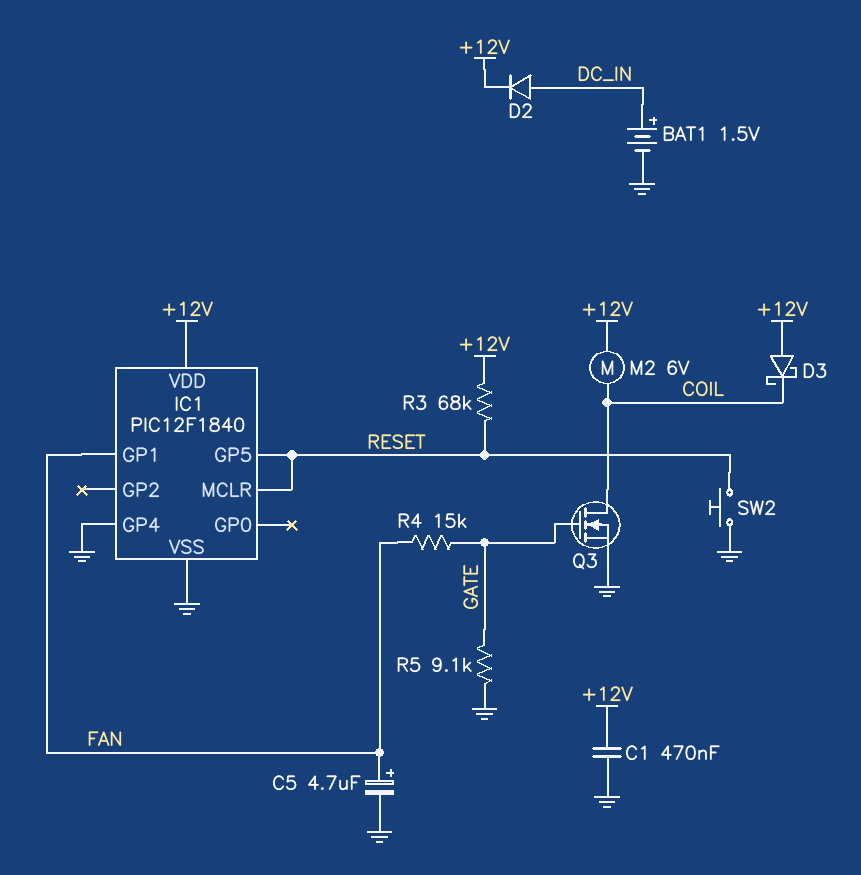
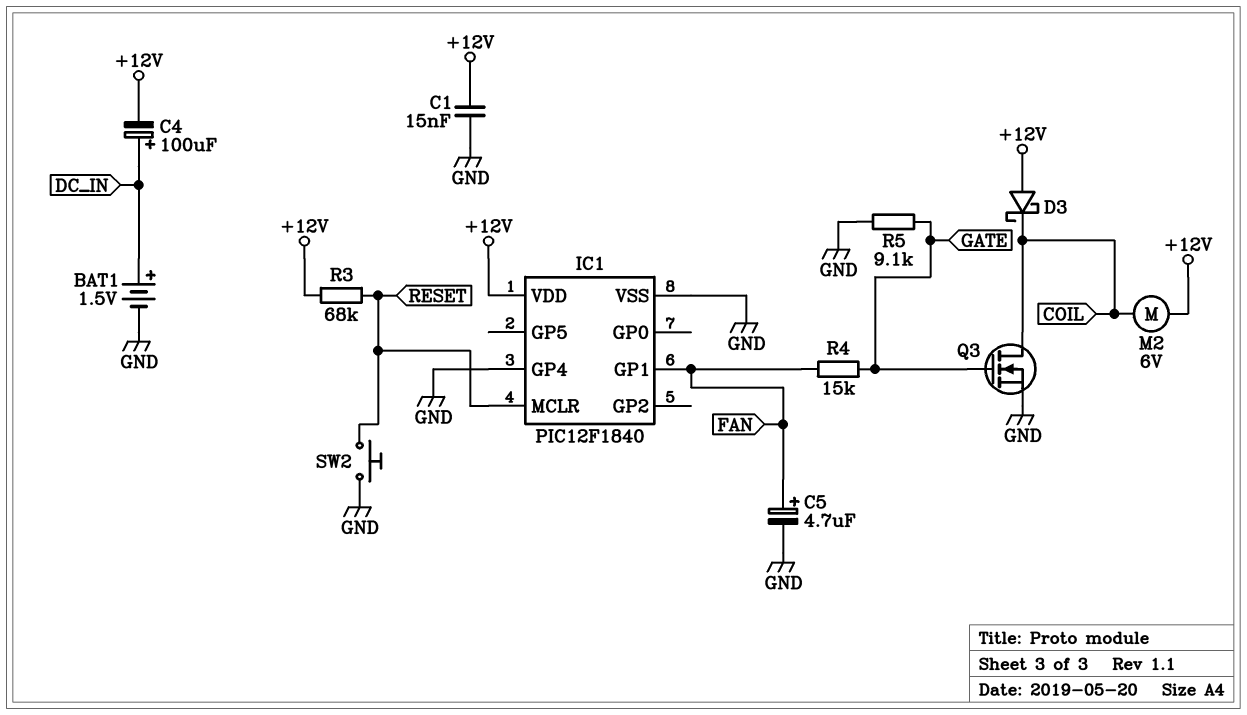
C1: 470nF (+12V, GND) -> 15nF (+12V, GND)
C4: none -> 100uF (plus DC_IN, minus +12V)
D2: diode (A DC_IN, K +12V) -> none
IC1 pin GP5: RESET -> none

